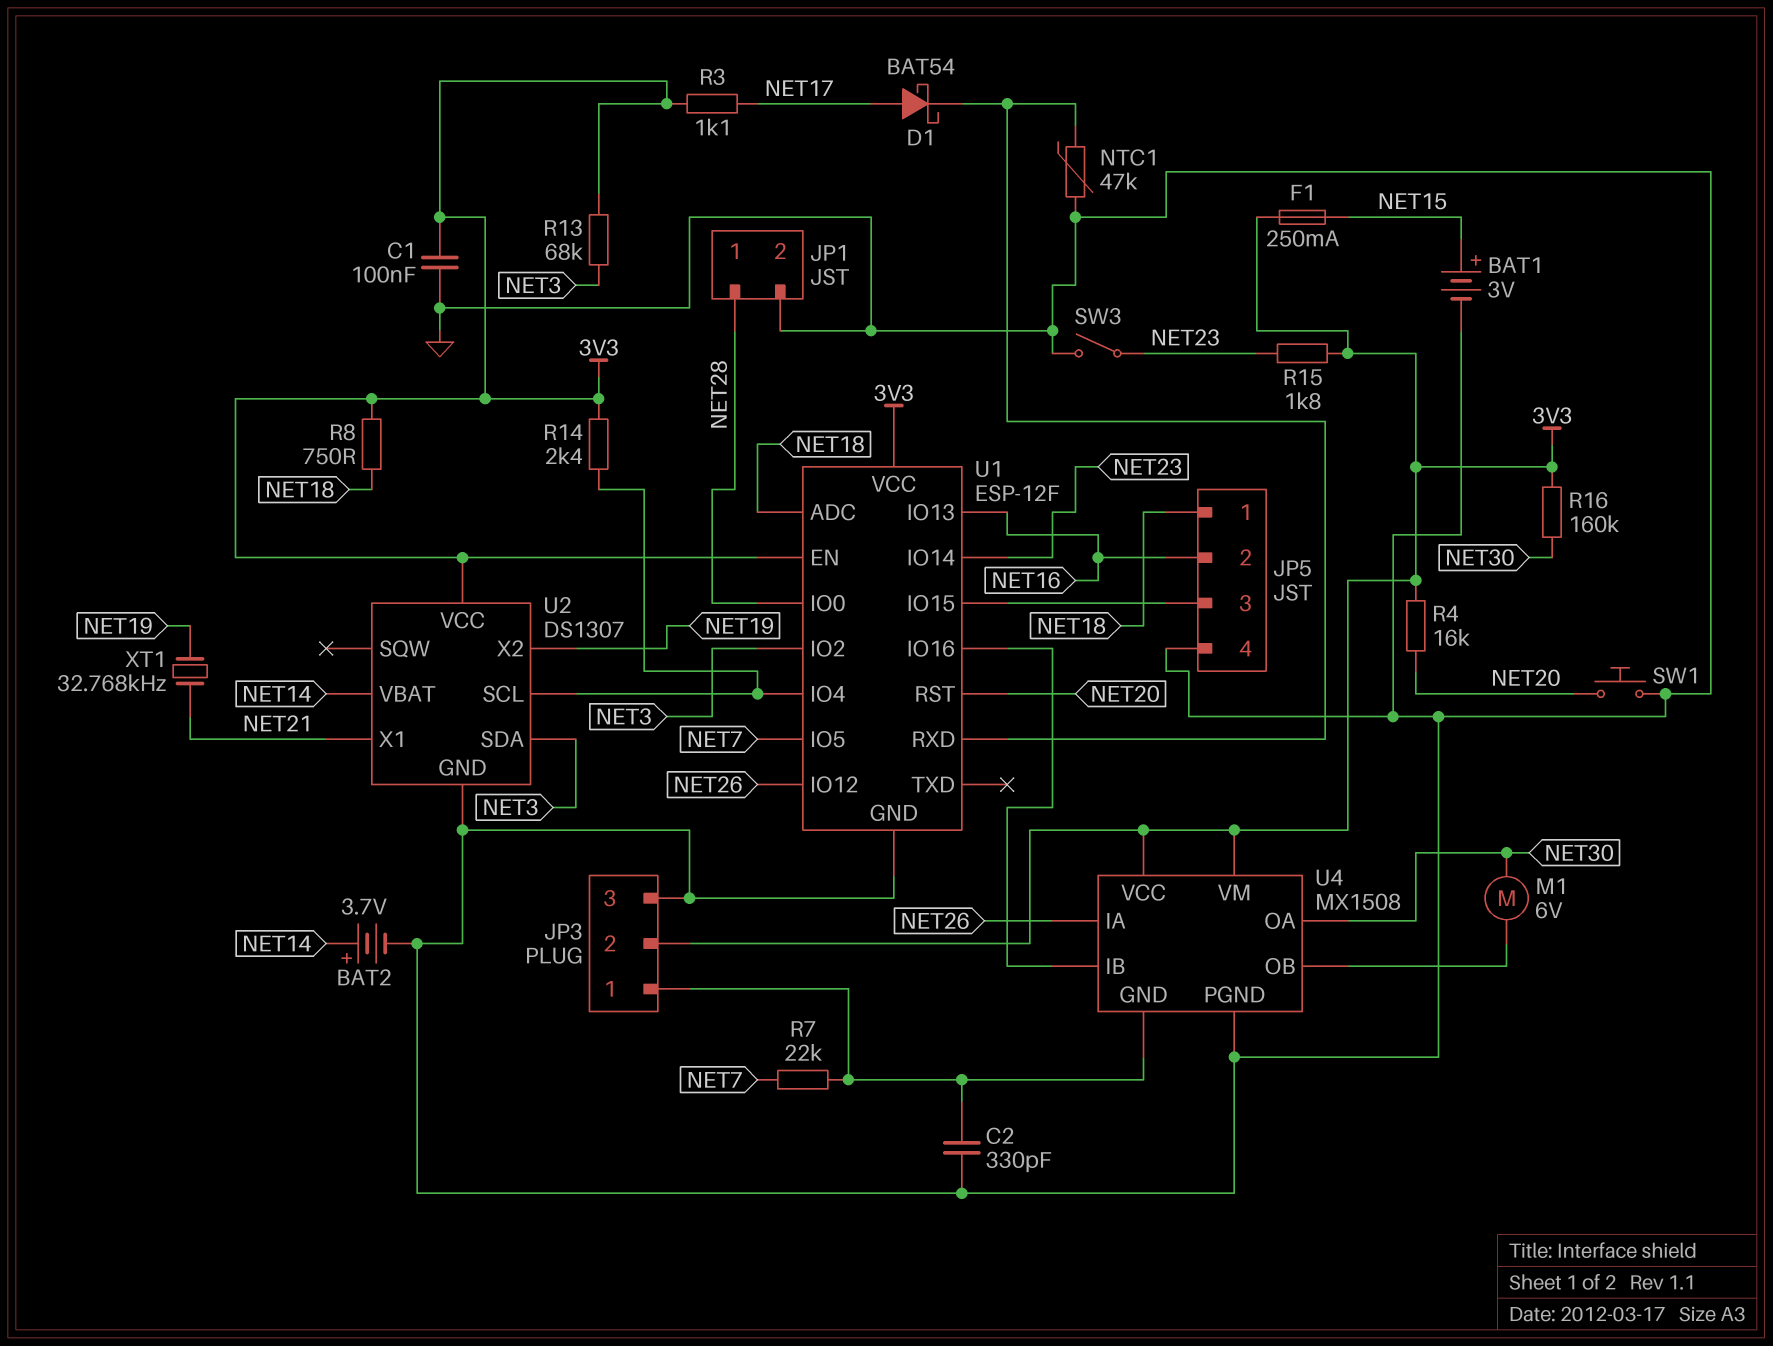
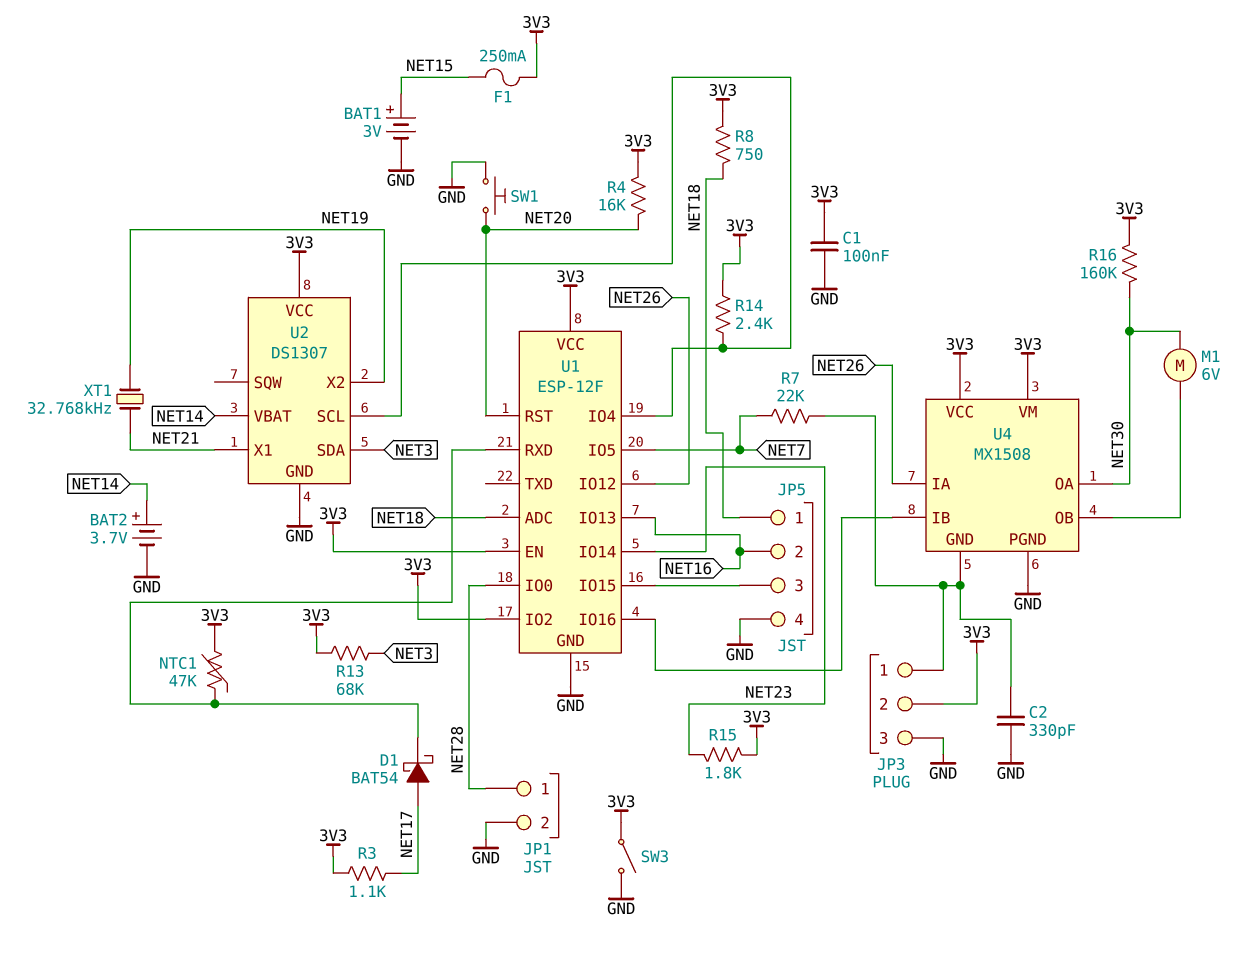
NTC1: 47k (GND, U1/RXD) -> 47k (3V3, U1/RXD)
SW3: switch (GND, NET23) -> switch (3V3, GND)
U1 pin IO2: NET3 -> 3V3

